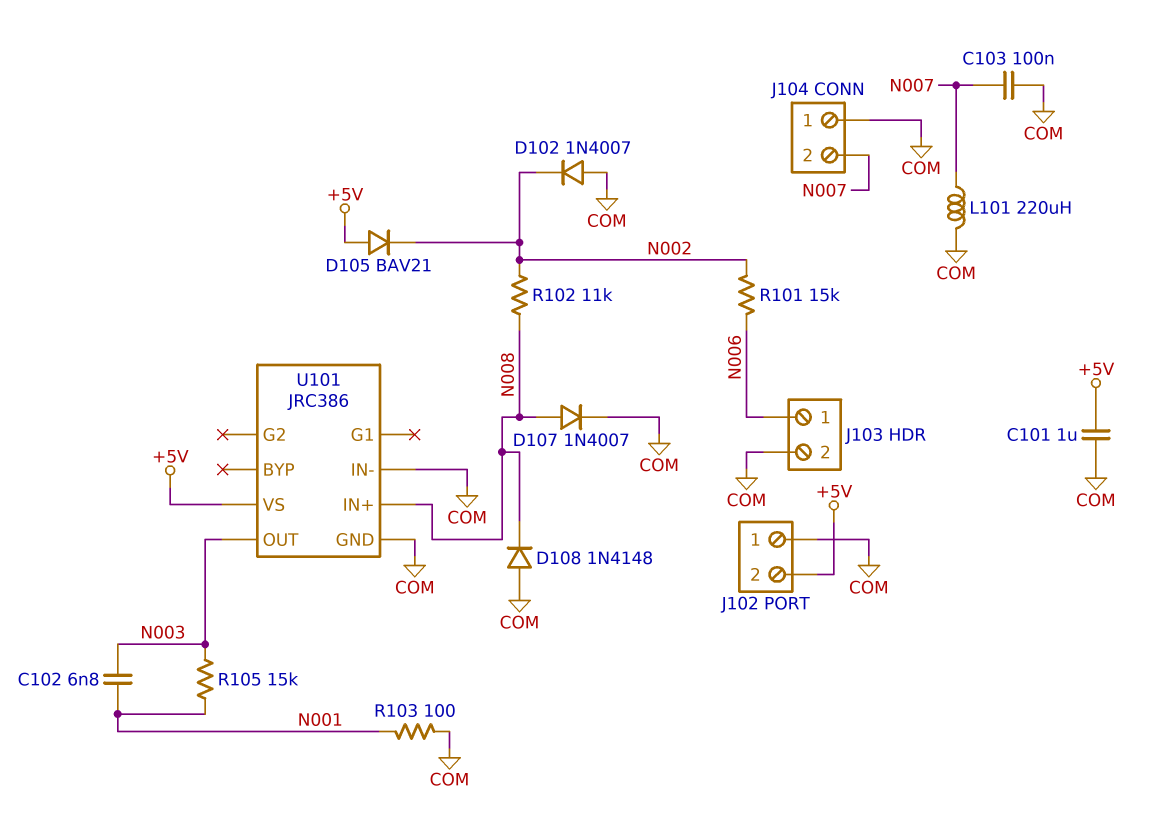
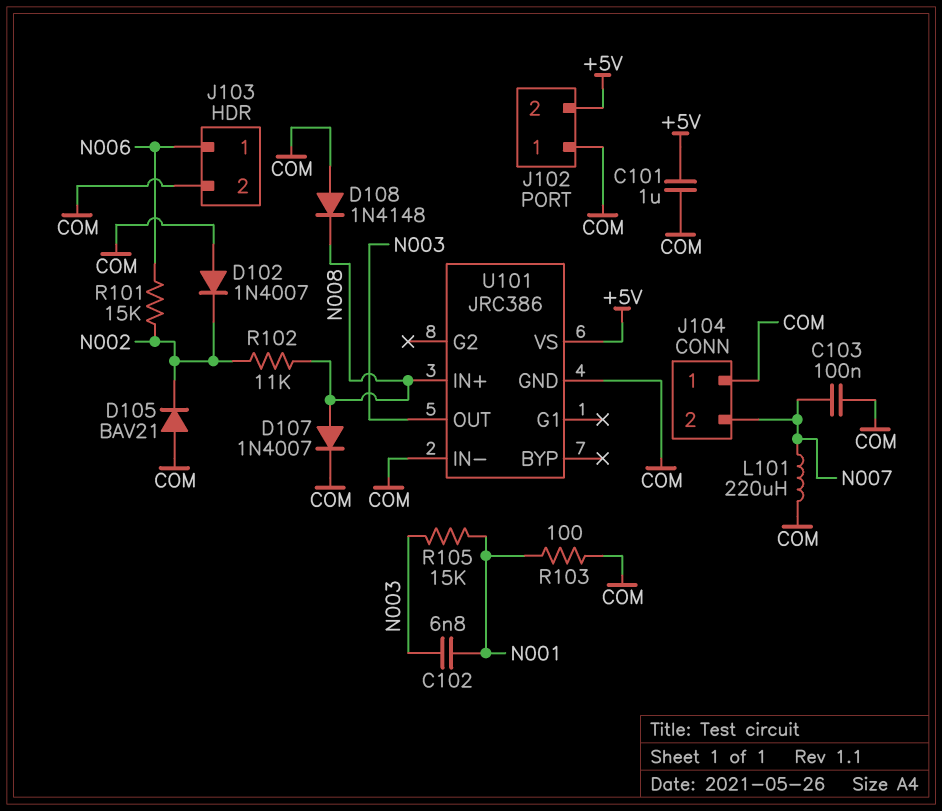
D105: diode BAV21 (A +5V, K N002) -> diode BAV21 (A COM, K N002)

